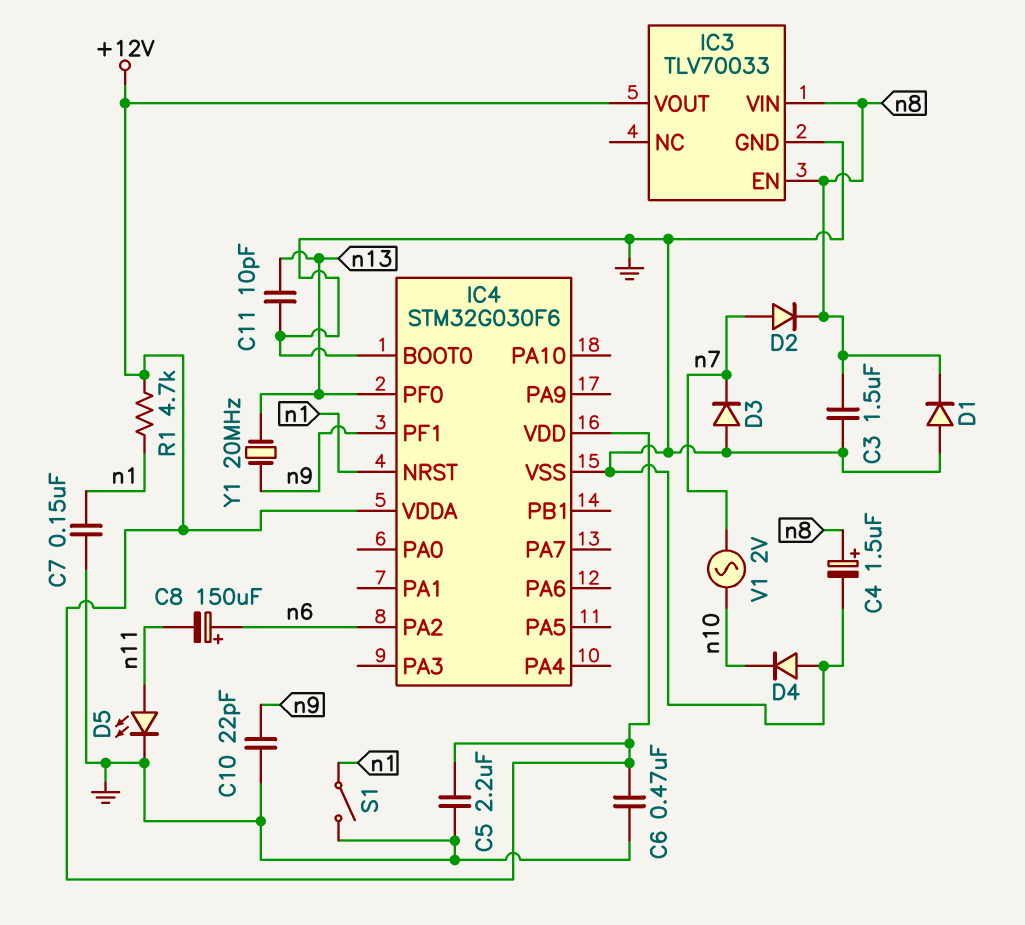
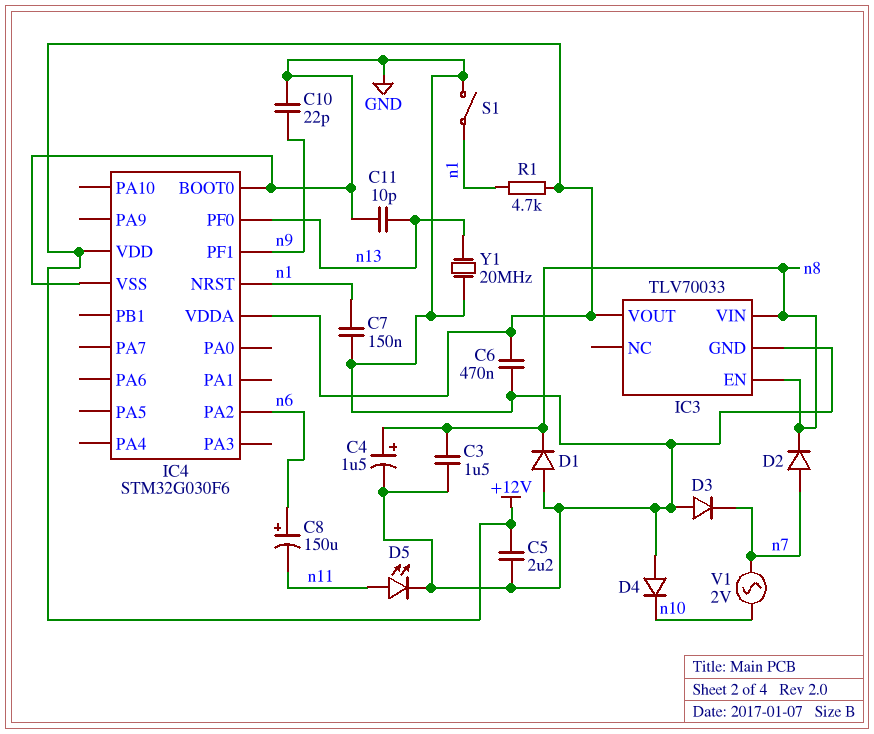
Y1: 20MHz (n9, n13) -> 20MHz (GND, n13)

